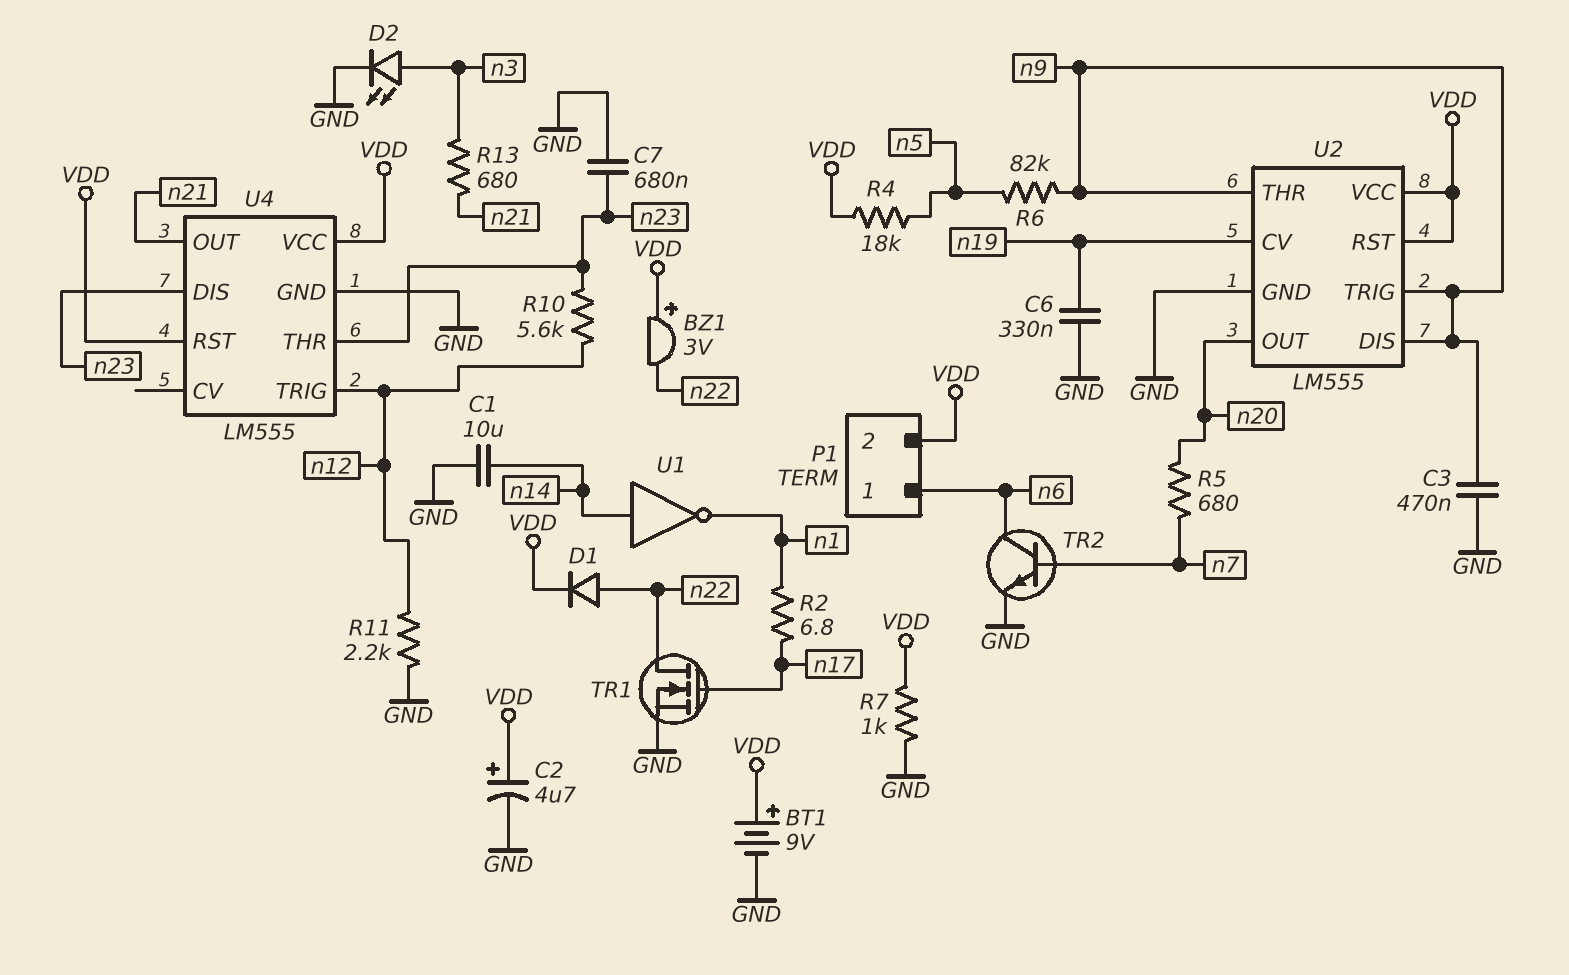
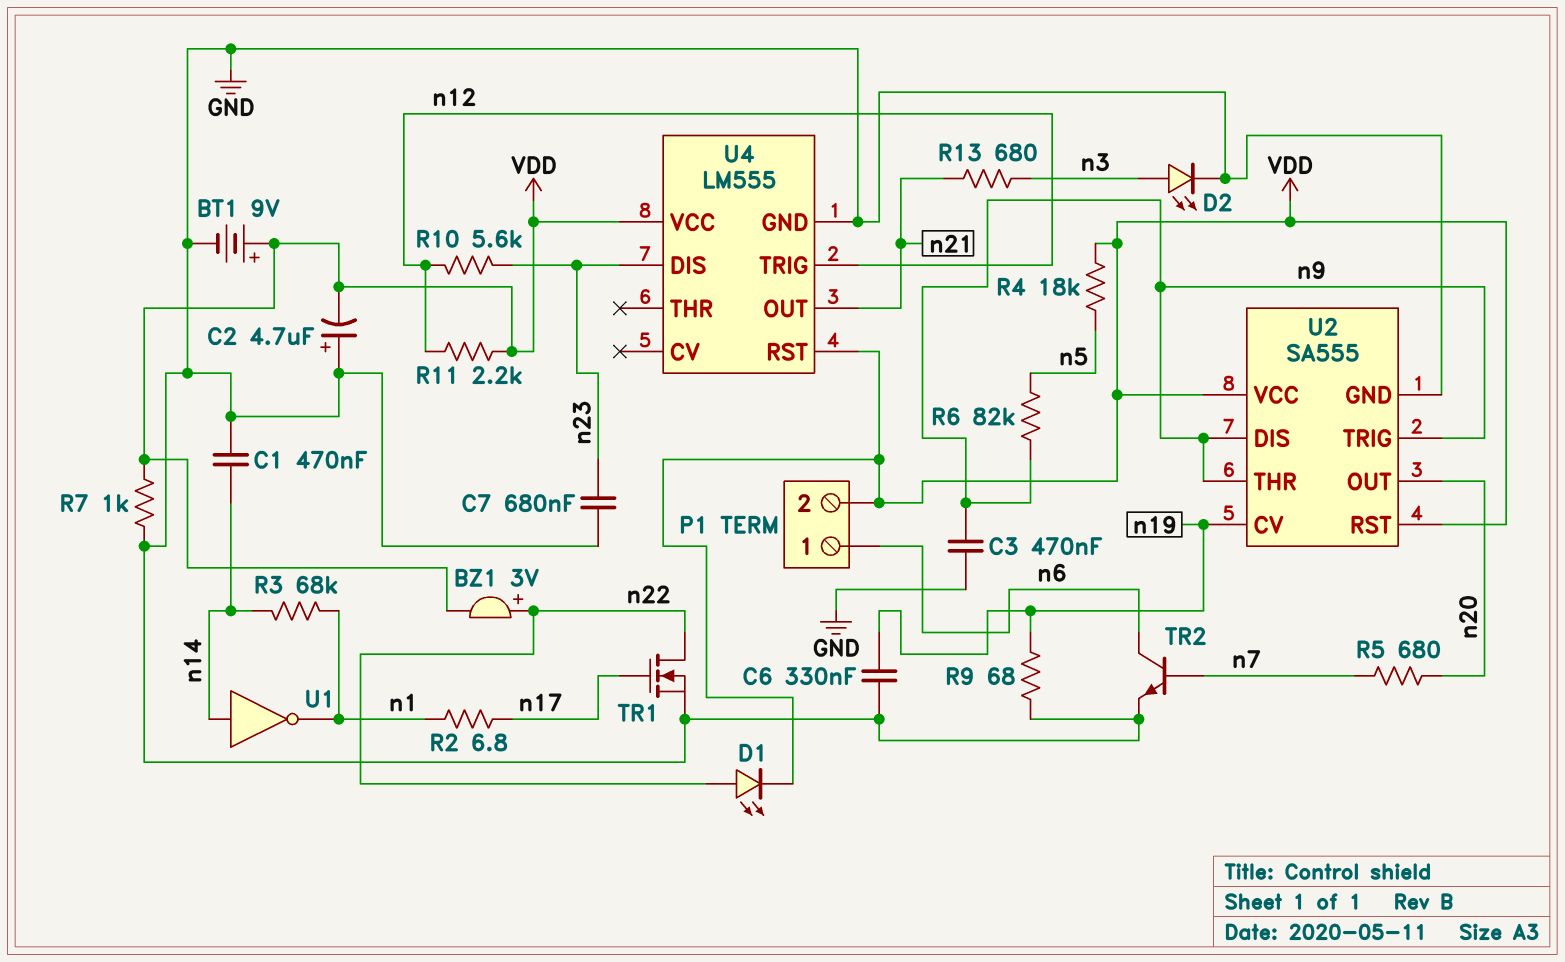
BZ1: buzzer 3V (plus VDD, minus n22) -> buzzer 3V (plus n22, minus VDD)
C1: 10uF (GND, n14) -> 470nF (GND, n14)
C2: 4.7uF (plus VDD, minus GND) -> 4.7uF (plus GND, minus VDD)
D1: diode (A n22, K VDD) -> LED (A n22, K VDD)
R3: none -> 68k (n1, n14)
R9: none -> 68 (GND, n19)
R11: 2.2k (GND, n12) -> 2.2k (VDD, n12)
U2: LM555 -> SA555
U4 pin THR: n23 -> none

